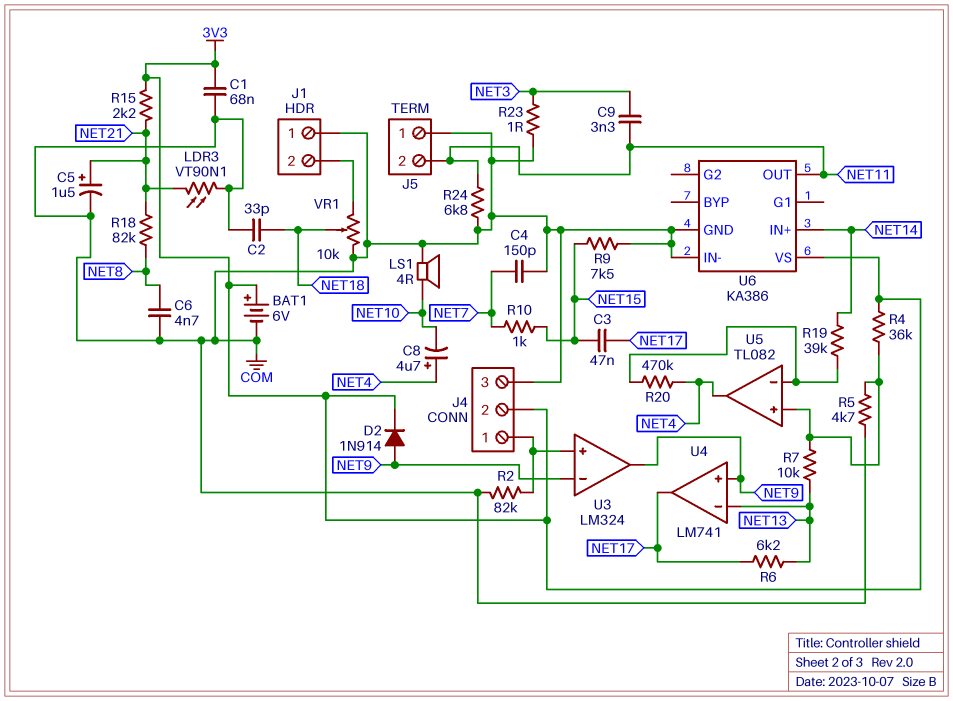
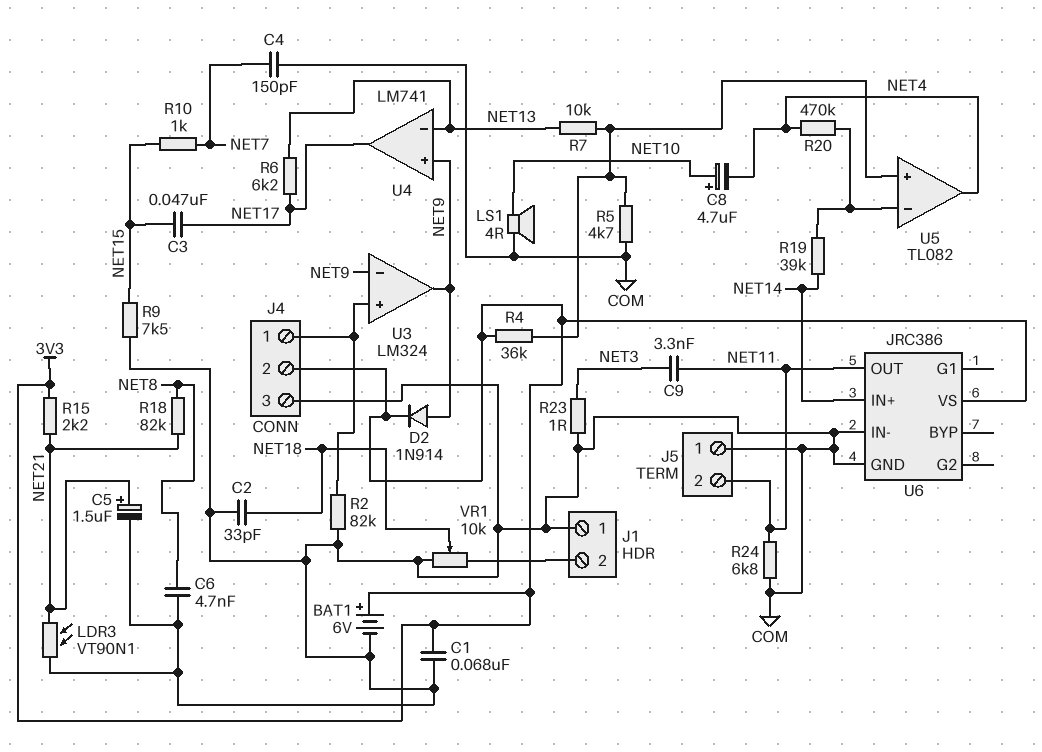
C8: 4.7uF (plus NET4, minus NET10) -> 4.7uF (plus NET10, minus NET4)
U6: KA386 -> JRC386

